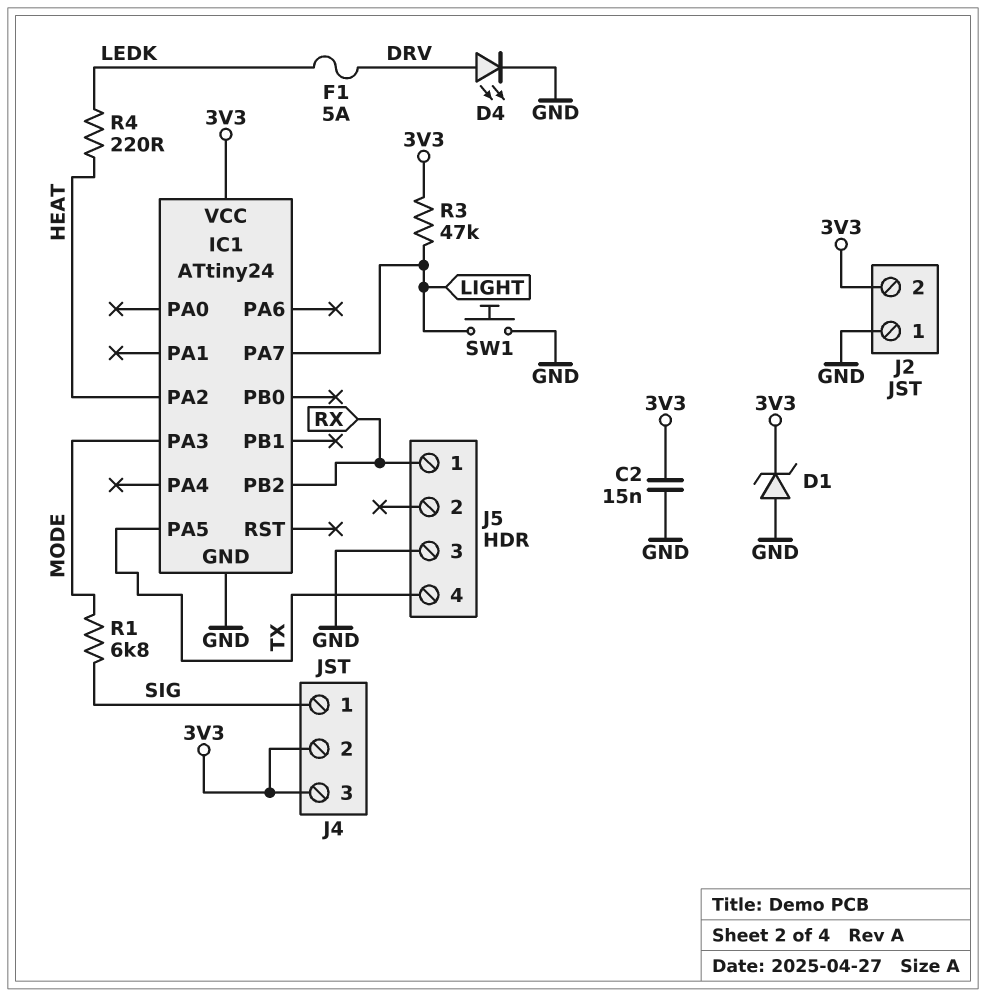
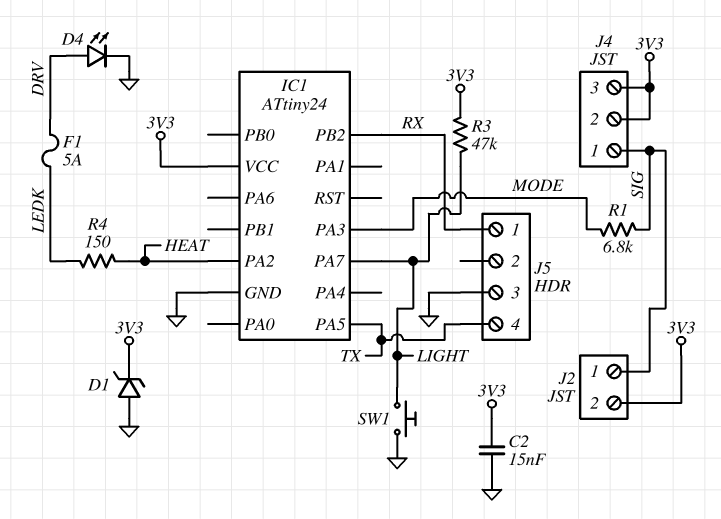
J2 pin 1: GND -> SIG
R4: 220 (HEAT, LEDK) -> 150 (HEAT, LEDK)

